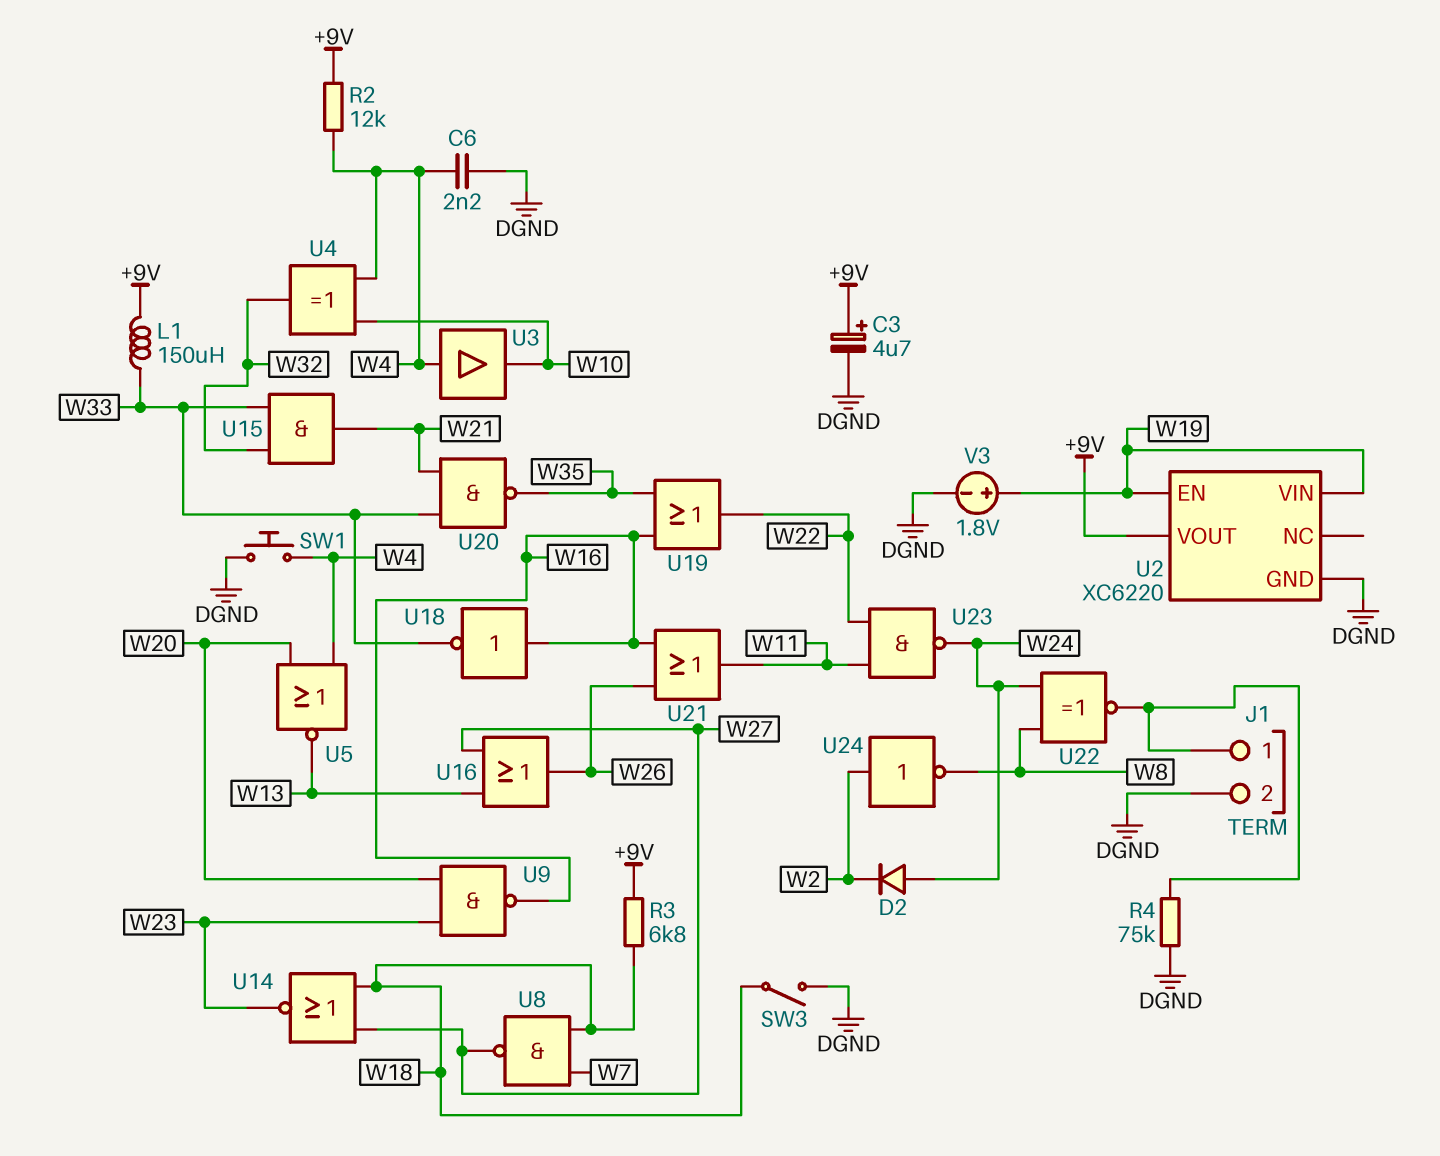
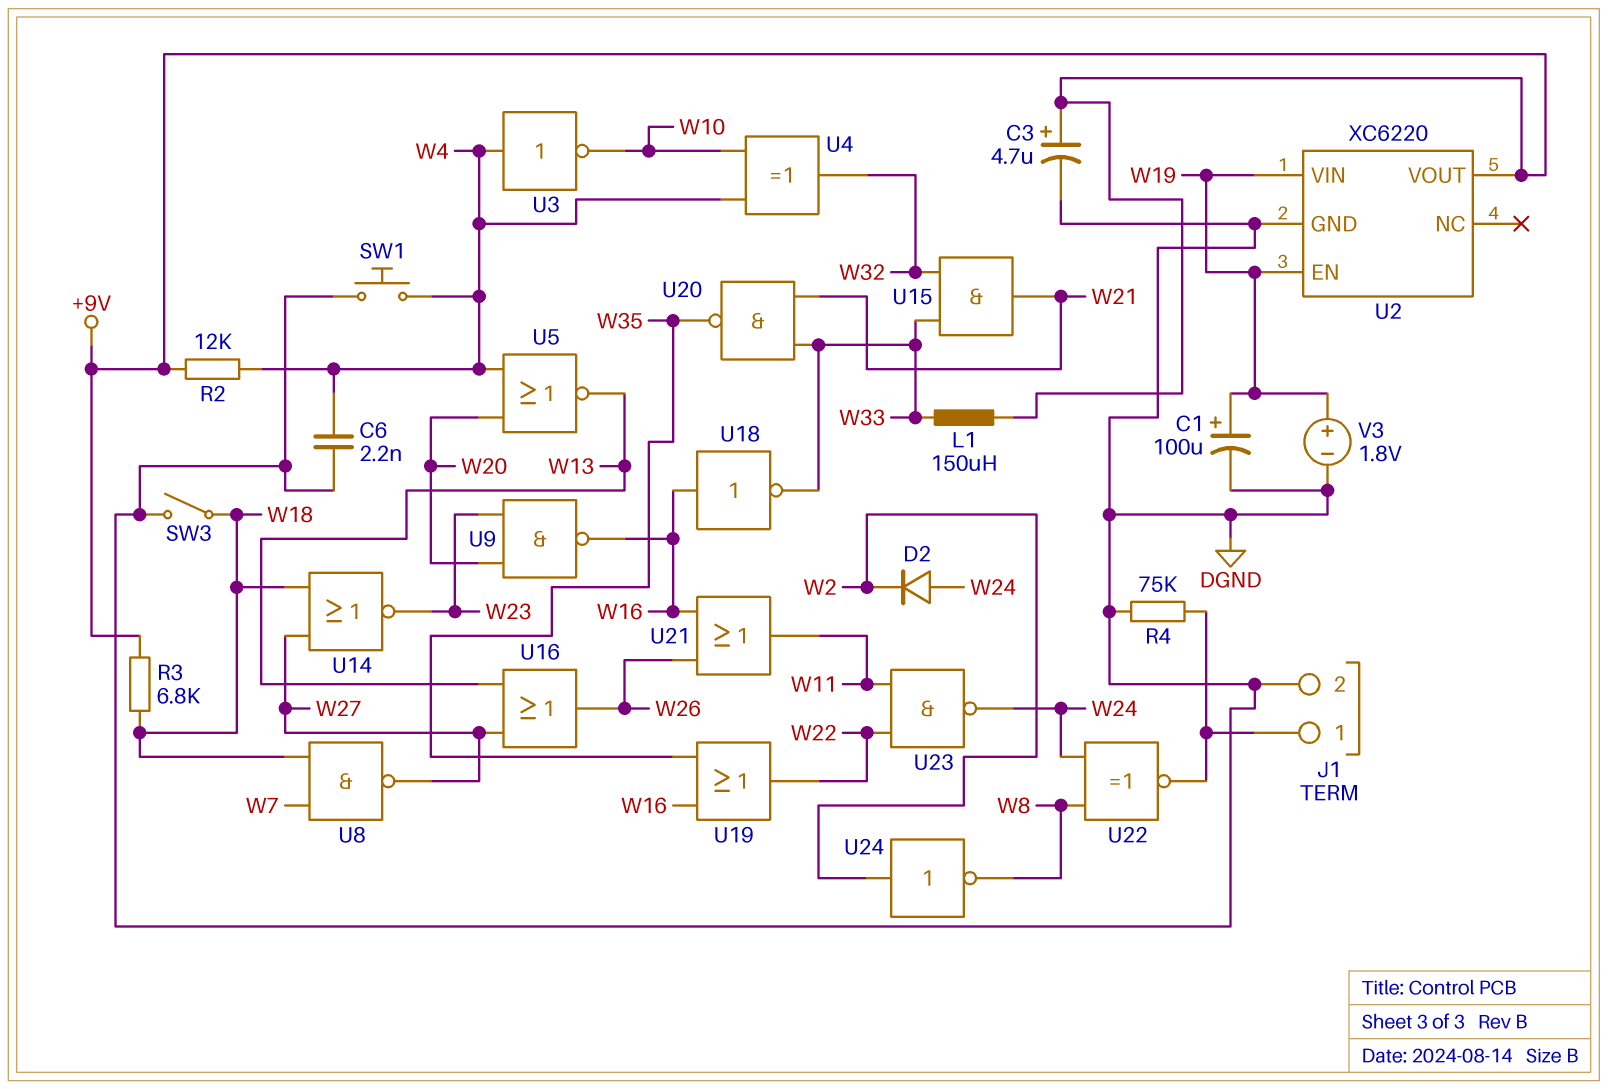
C1: none -> 100uF (plus W19, minus DGND)
U3: buffer (in W4, out W10) -> NOT (in W4, out W10)

